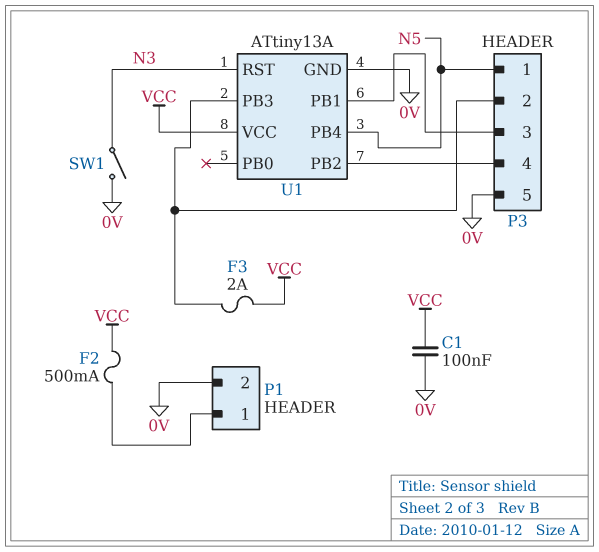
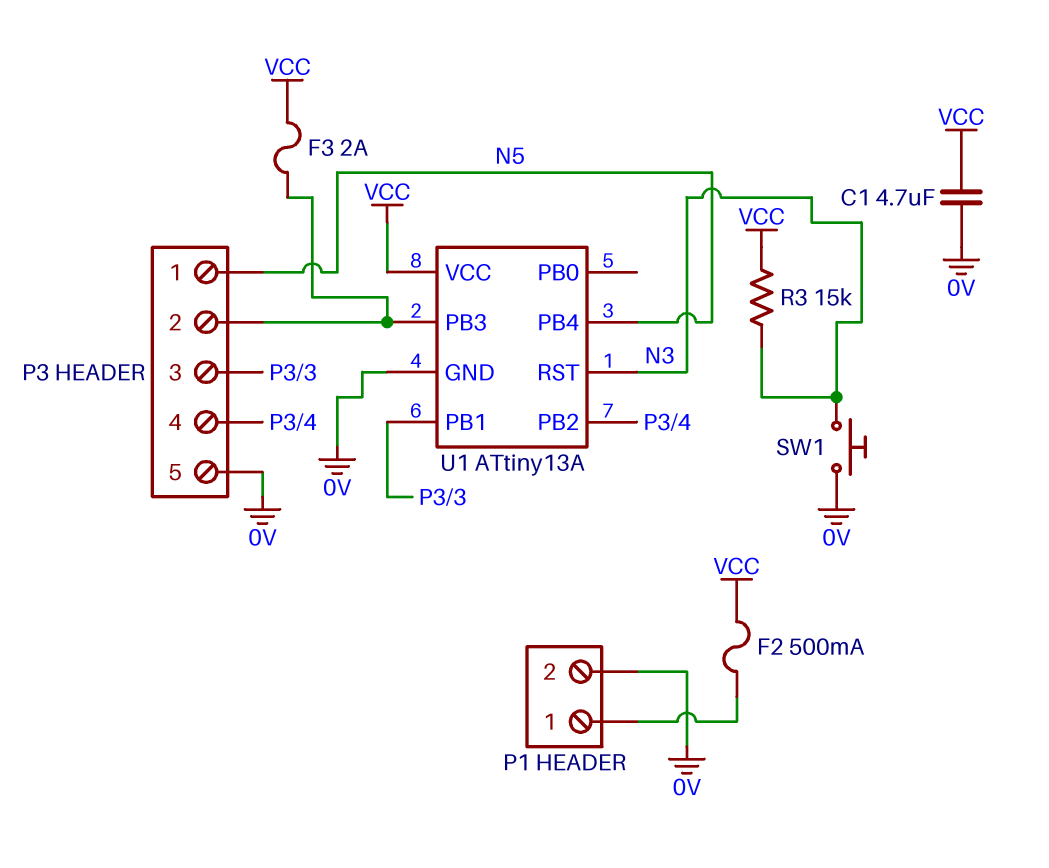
C1: 100nF (0V, VCC) -> 4.7uF (0V, VCC)
R3: none -> 15k (N3, VCC)
SW1: switch (0V, N3) -> button (0V, N3)

